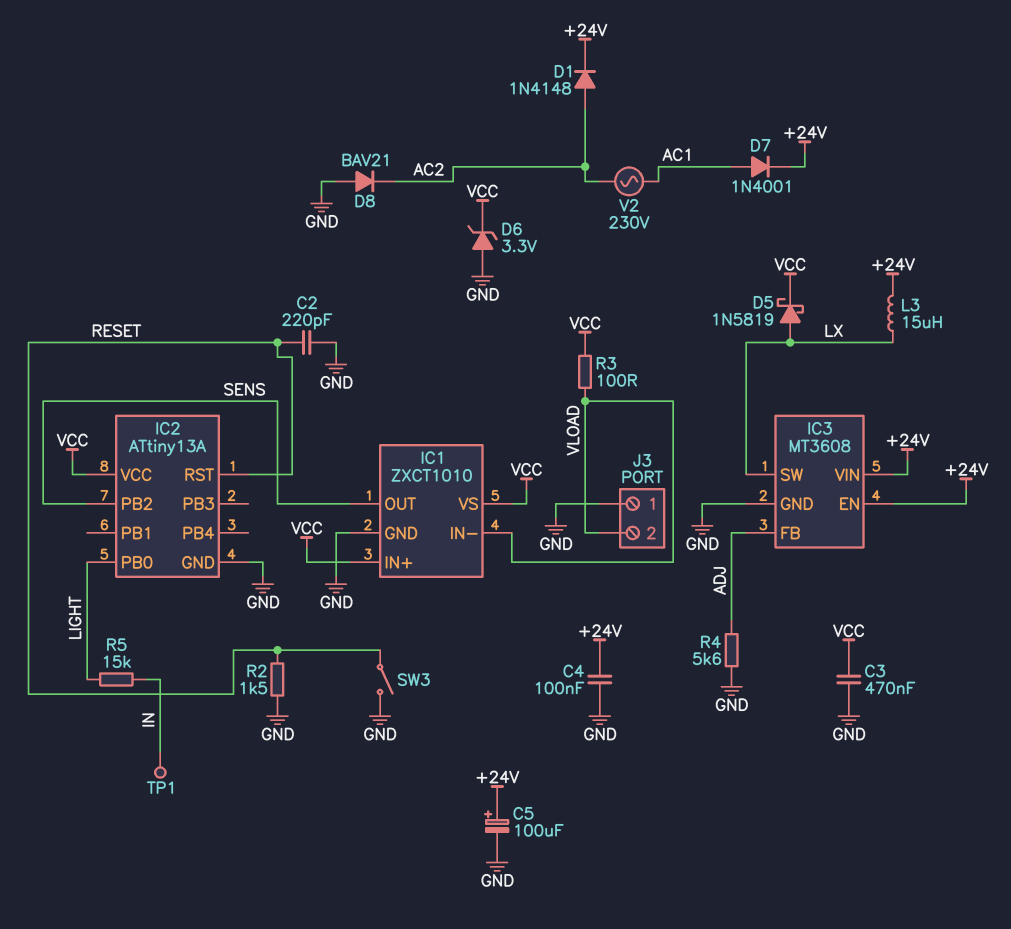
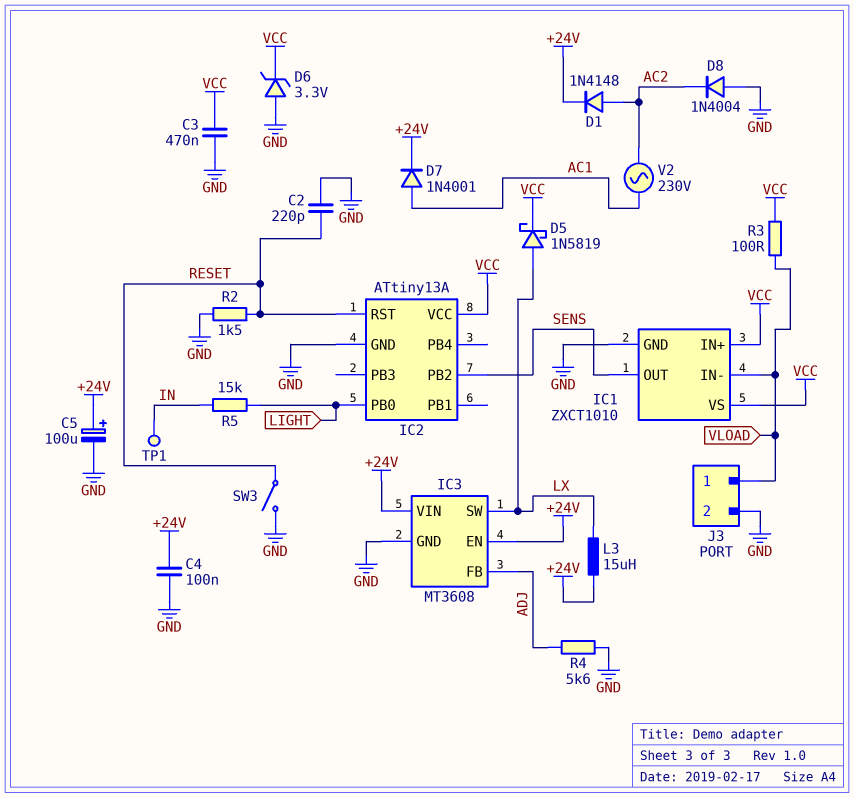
D8: diode BAV21 (A GND, K AC2) -> diode 1N4004 (A GND, K AC2)
J3 pin 1: GND -> VLOAD
J3 pin 2: VLOAD -> GND

